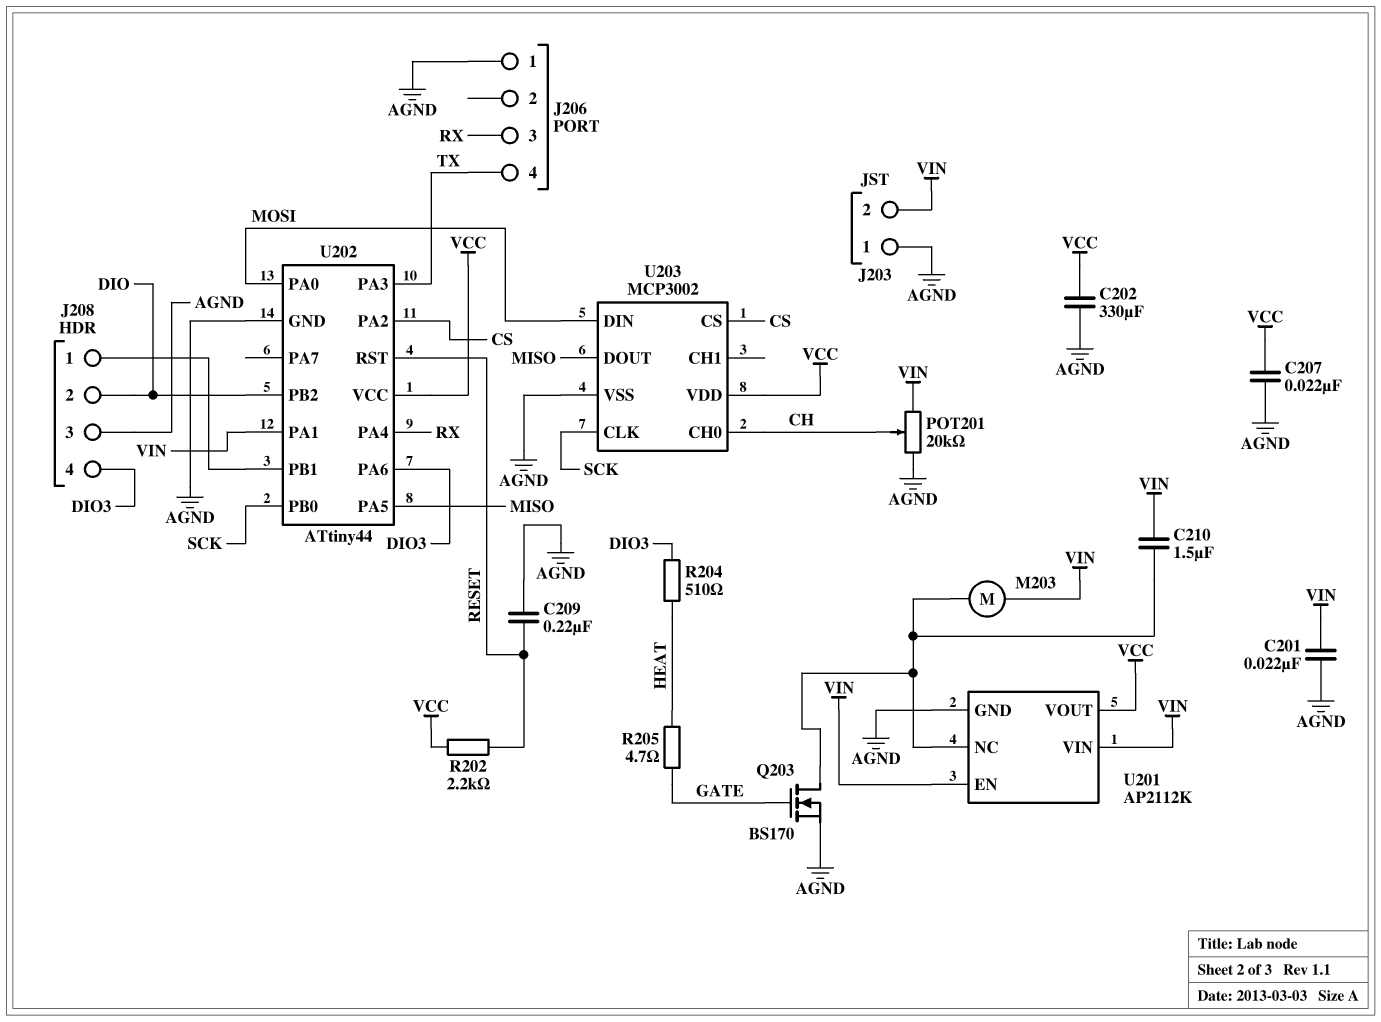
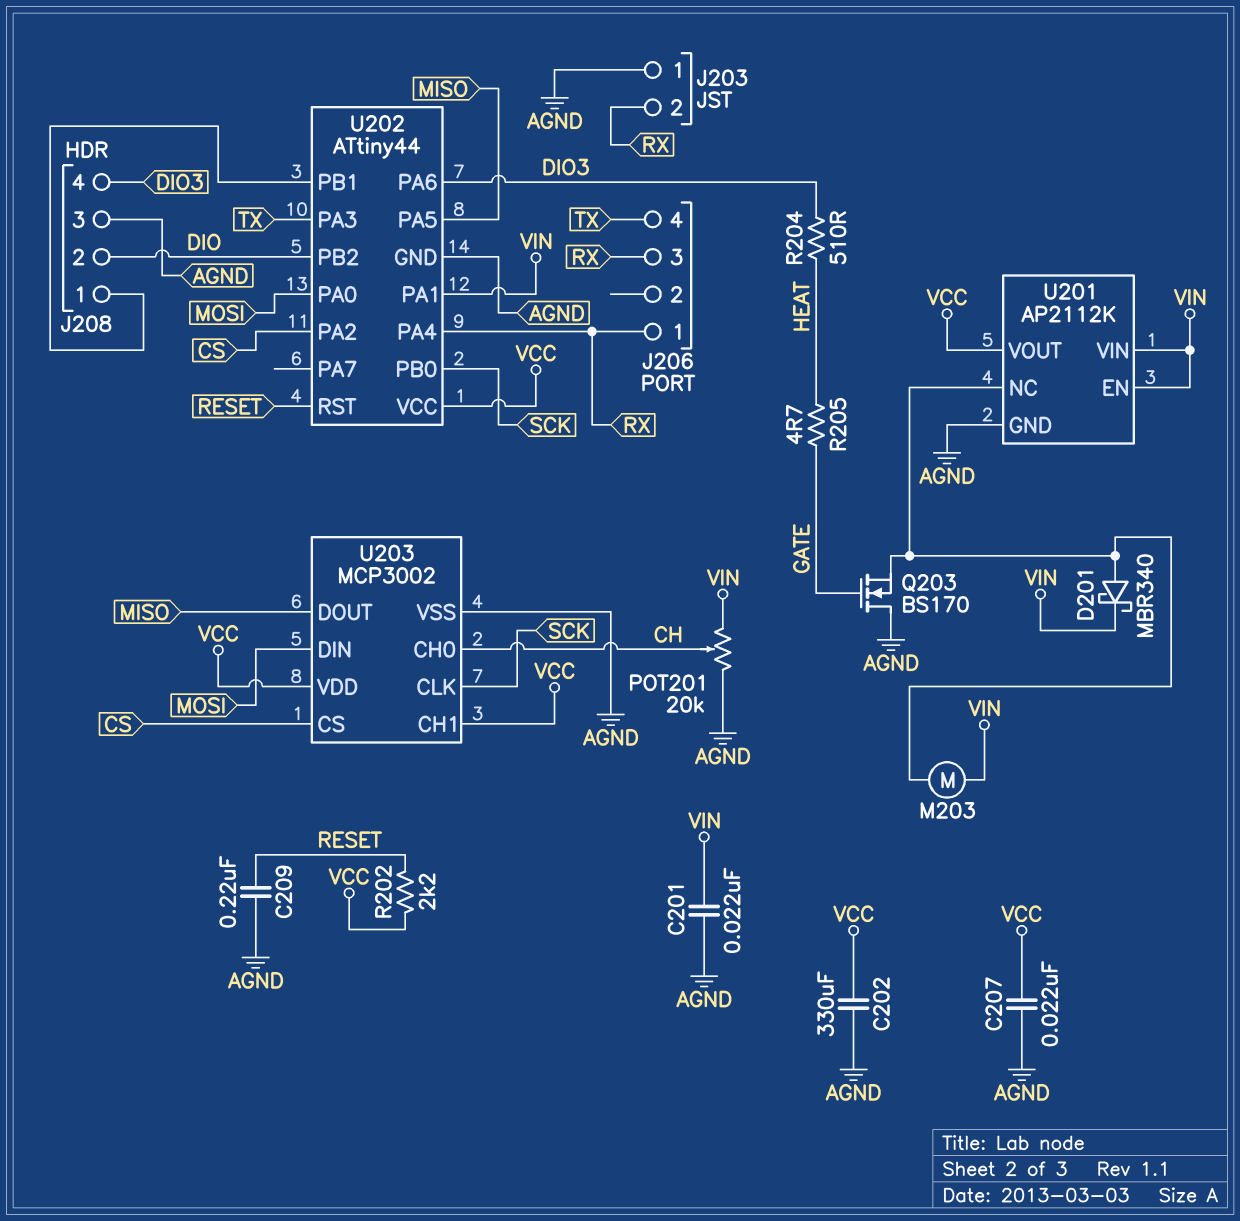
C210: 1.5uF (U201/NC, VIN) -> none
D201: none -> schottky MBR340 (A U201/NC, K VIN)
J203 pin 2: VIN -> RX
J206 pin 1: AGND -> RX
Q203: NMOS BS170 (G GATE, D U201/NC, S AGND) -> NMOS BS170 (G GATE, D AGND, S U201/NC)
U203 pin CH1: none -> VCC

